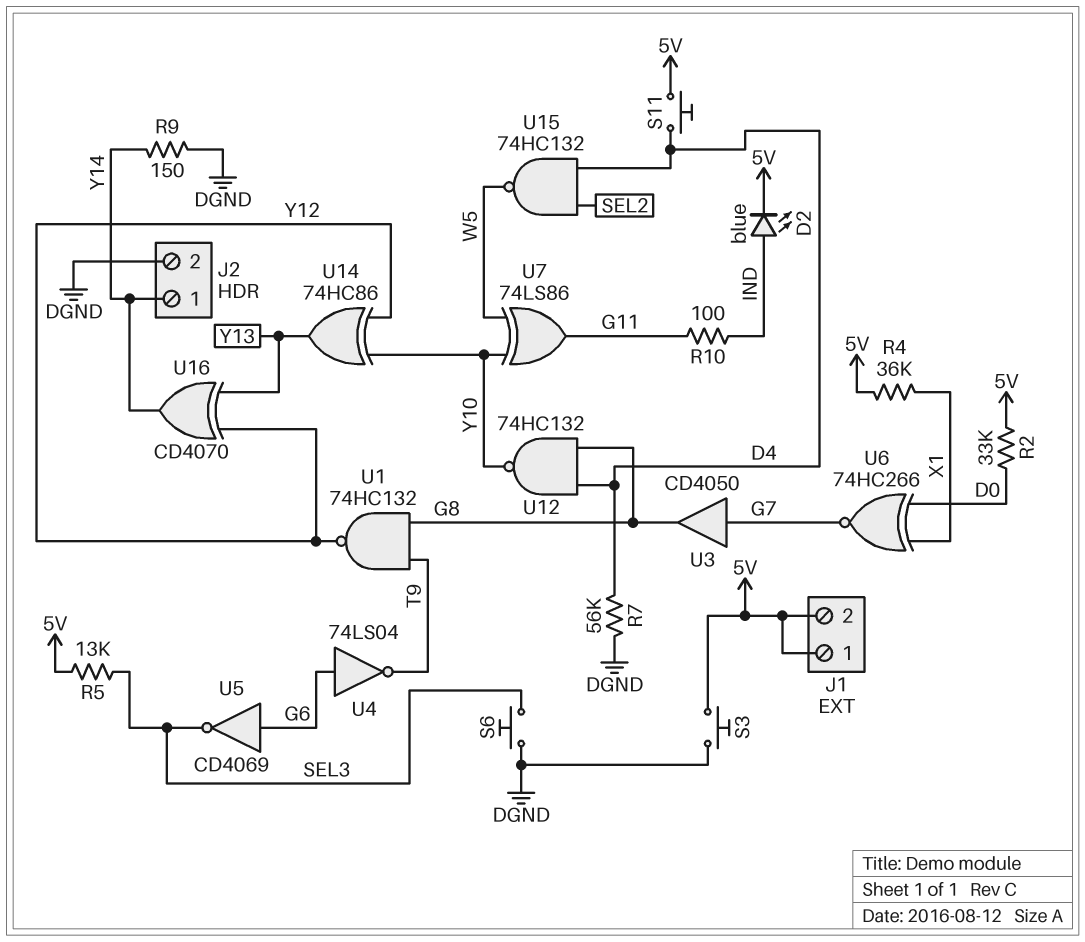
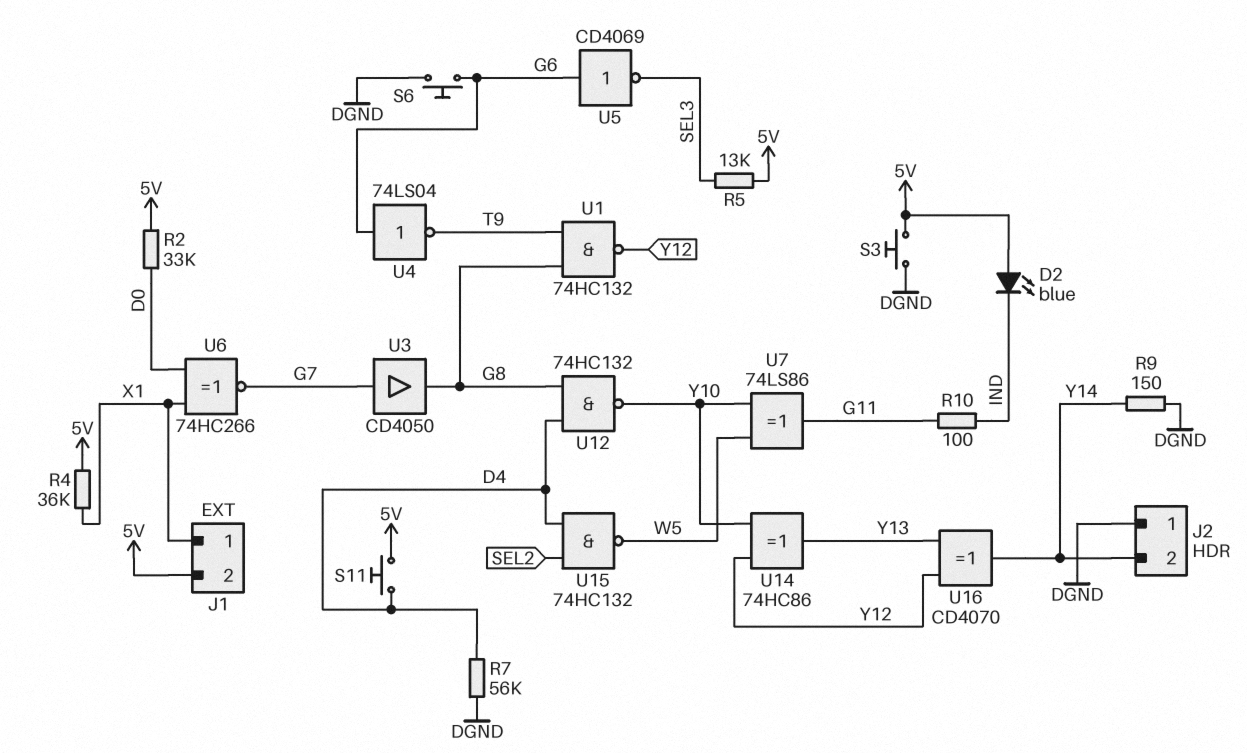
D2: LED blue (A IND, K 5V) -> LED blue (A 5V, K IND)
J1 pin 1: 5V -> X1
J2 pin 1: Y14 -> DGND
J2 pin 2: DGND -> Y14
S6: button (DGND, SEL3) -> button (DGND, G6)

